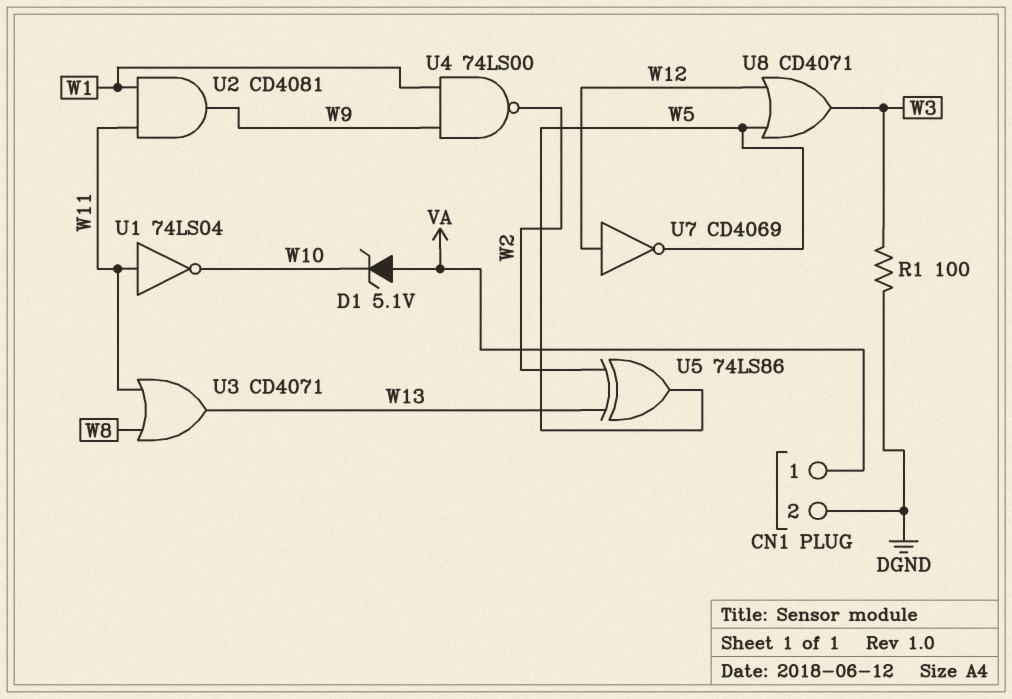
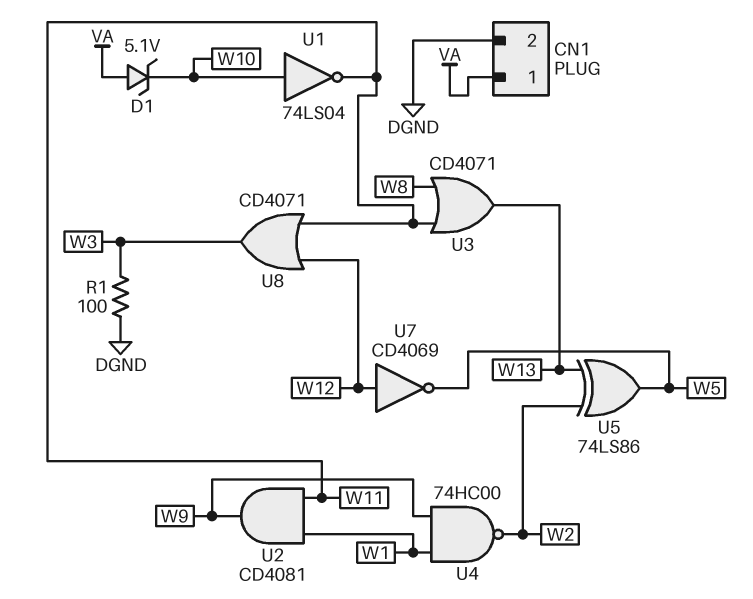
U1: NOT 74LS04 (in W11, out W10) -> NOT 74LS04 (in W10, out W11)
U4: NAND 74LS00 (in W1, in W9, out W2) -> NAND 74HC00 (in W1, in W9, out W2)
U8: OR CD4071 (in W5, in W12, out W3) -> OR CD4071 (in W11, in W12, out W3)

